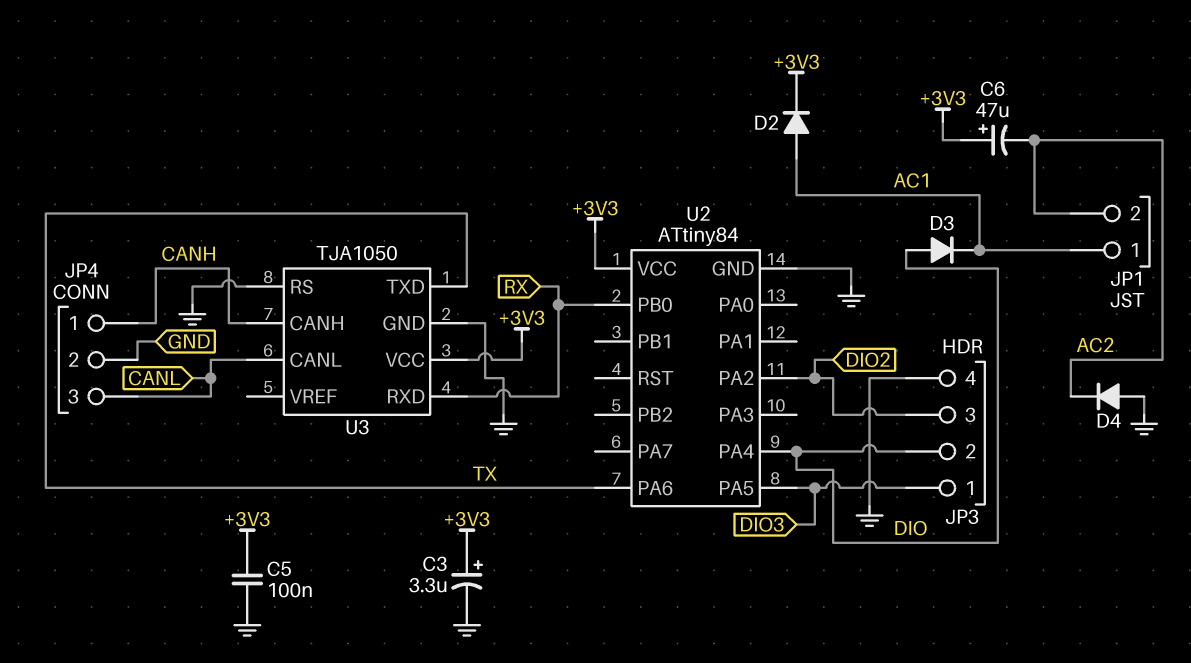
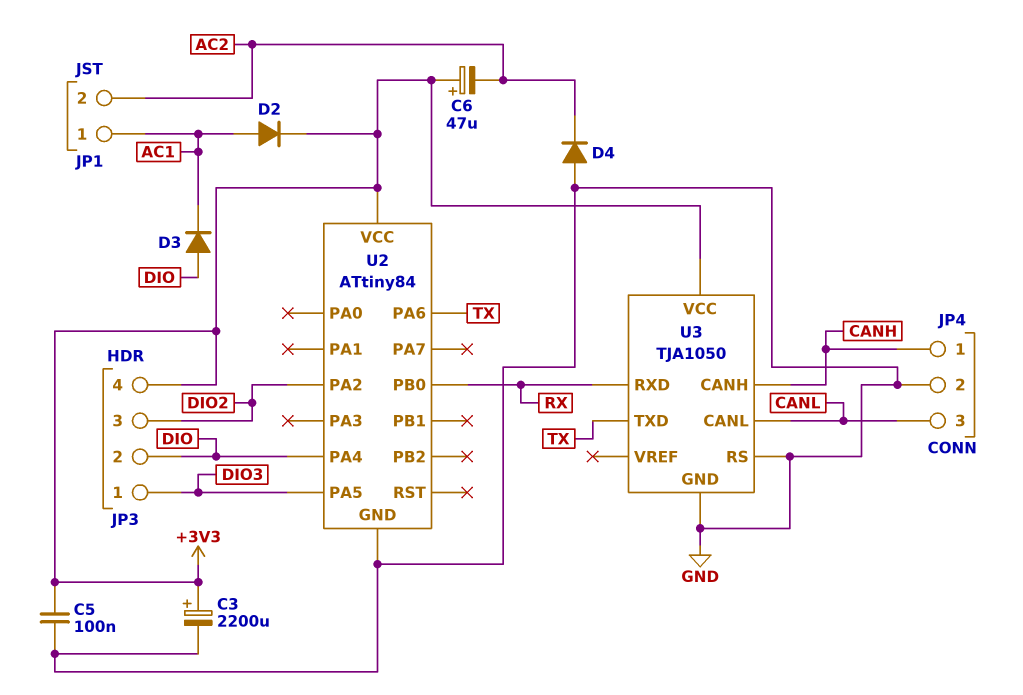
C3: 3.3uF (plus +3V3, minus GND) -> 2200uF (plus +3V3, minus GND)
JP3 pin 4: GND -> +3V3

